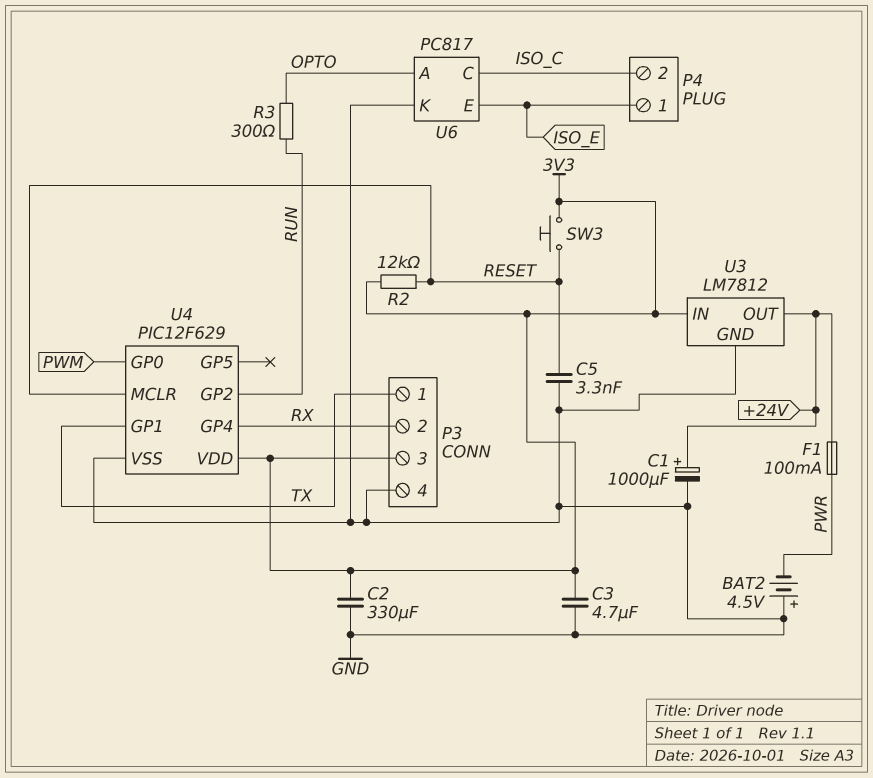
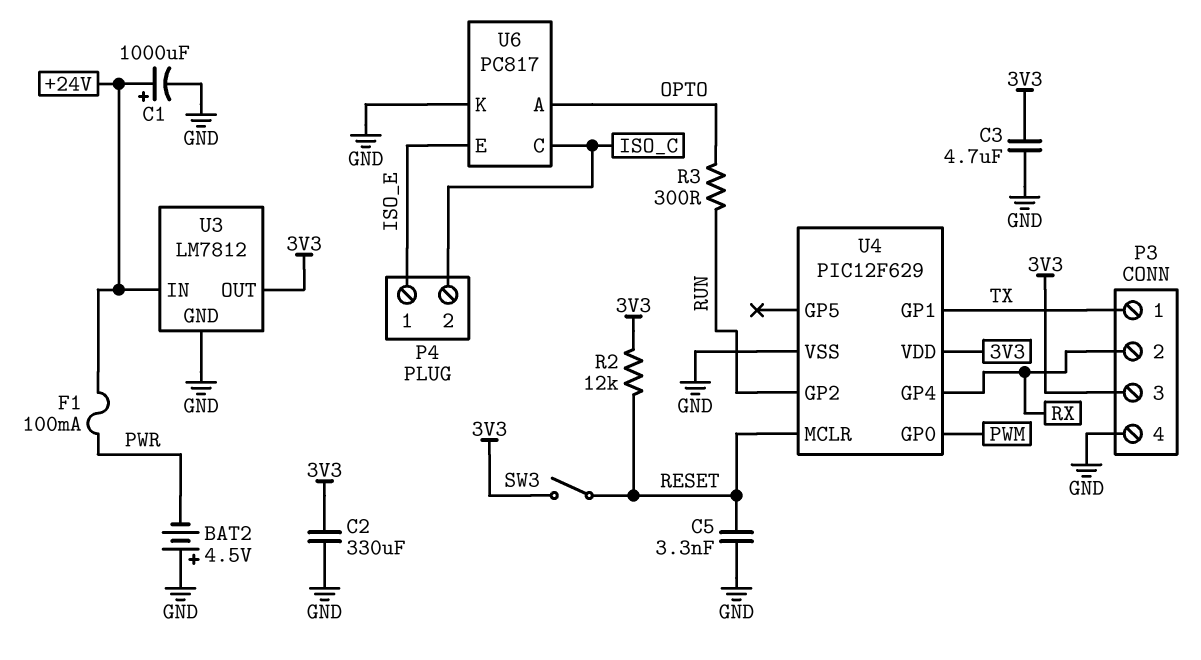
SW3: button (3V3, RESET) -> switch (3V3, RESET)
U3 pin IN: 3V3 -> +24V
U3 pin OUT: +24V -> 3V3

